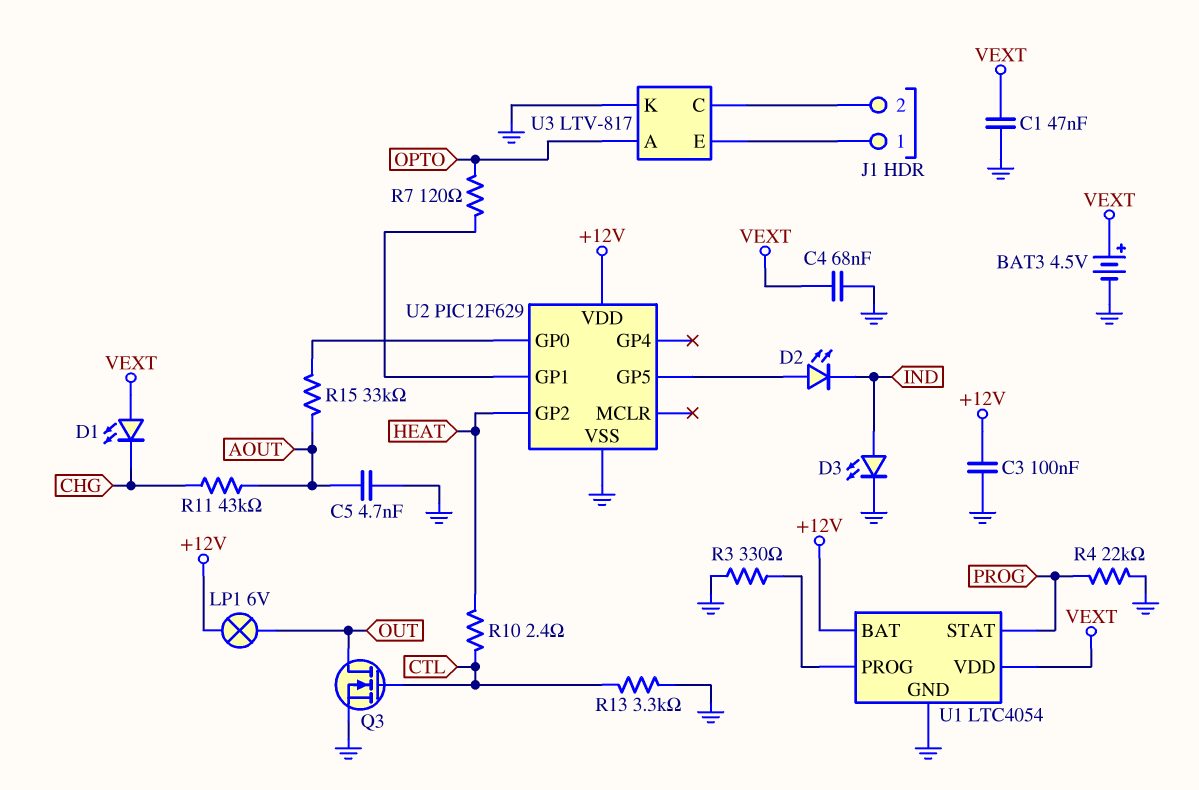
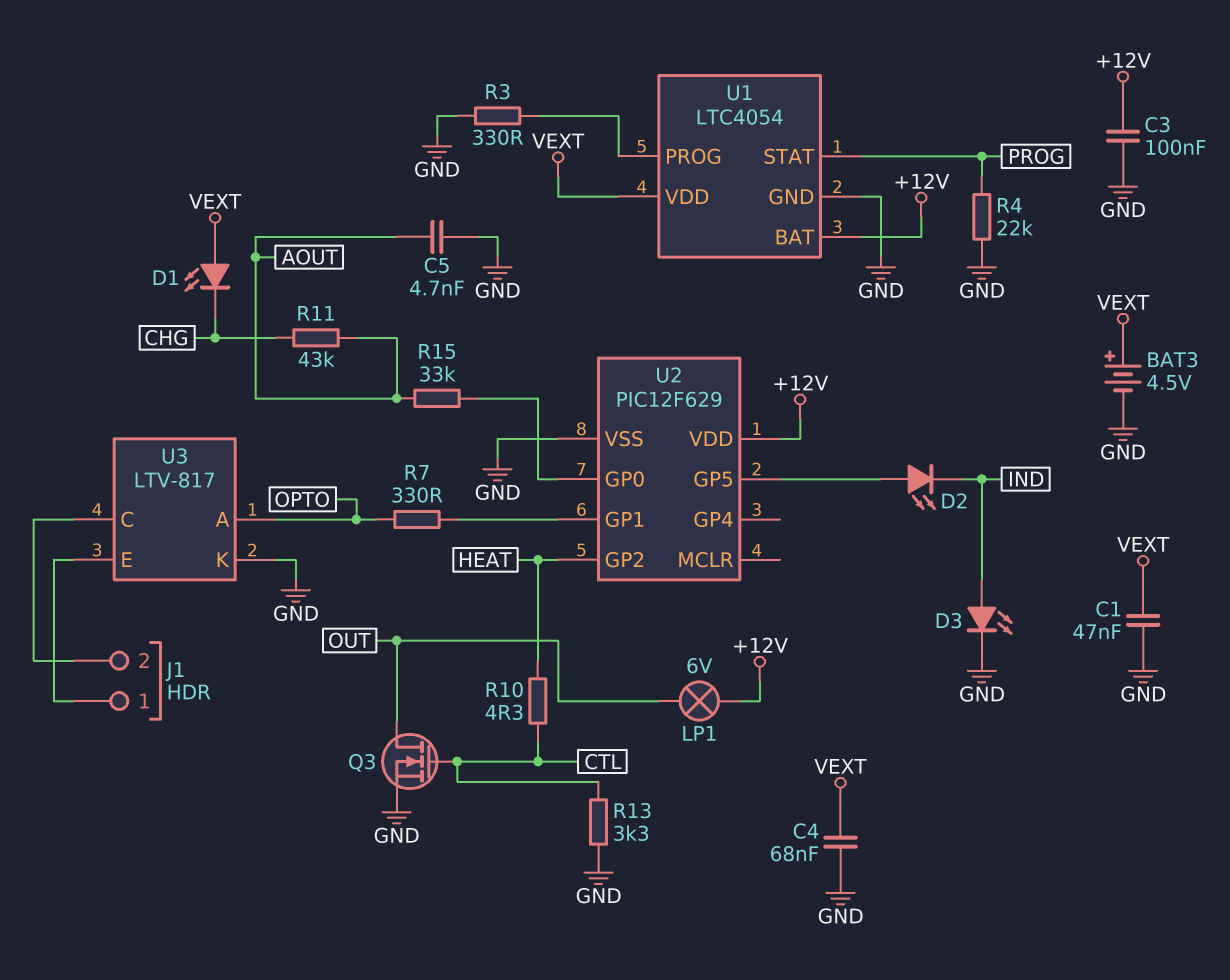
R7: 120 (OPTO, U2/GP1) -> 330 (OPTO, U2/GP1)
R10: 2.4 (CTL, HEAT) -> 4.3 (CTL, HEAT)

